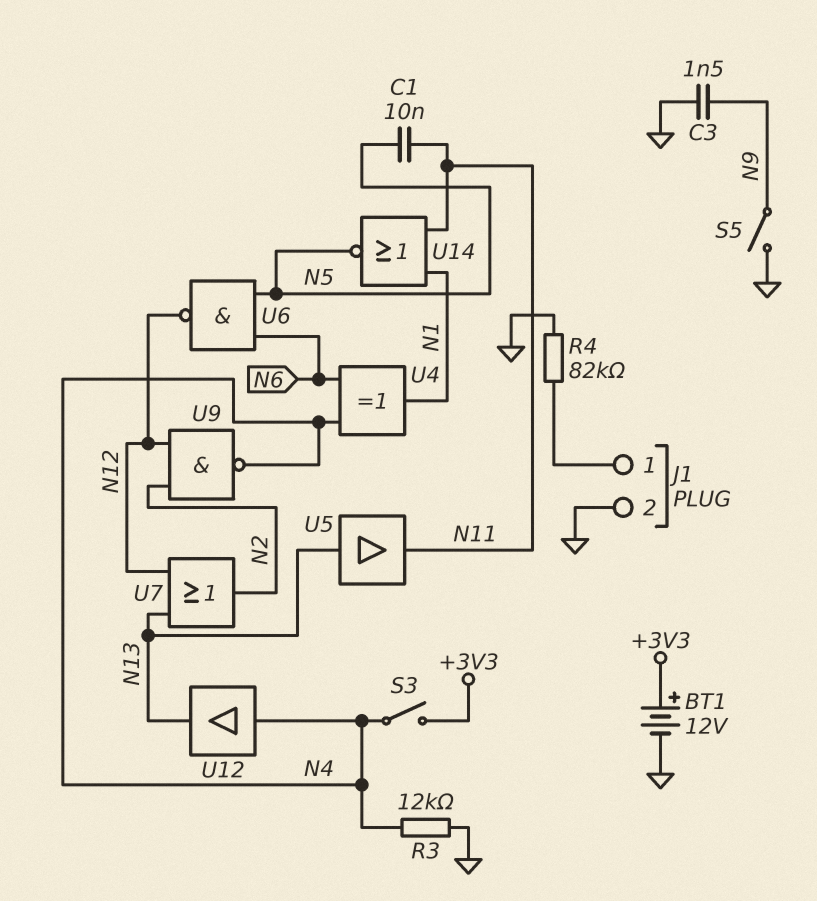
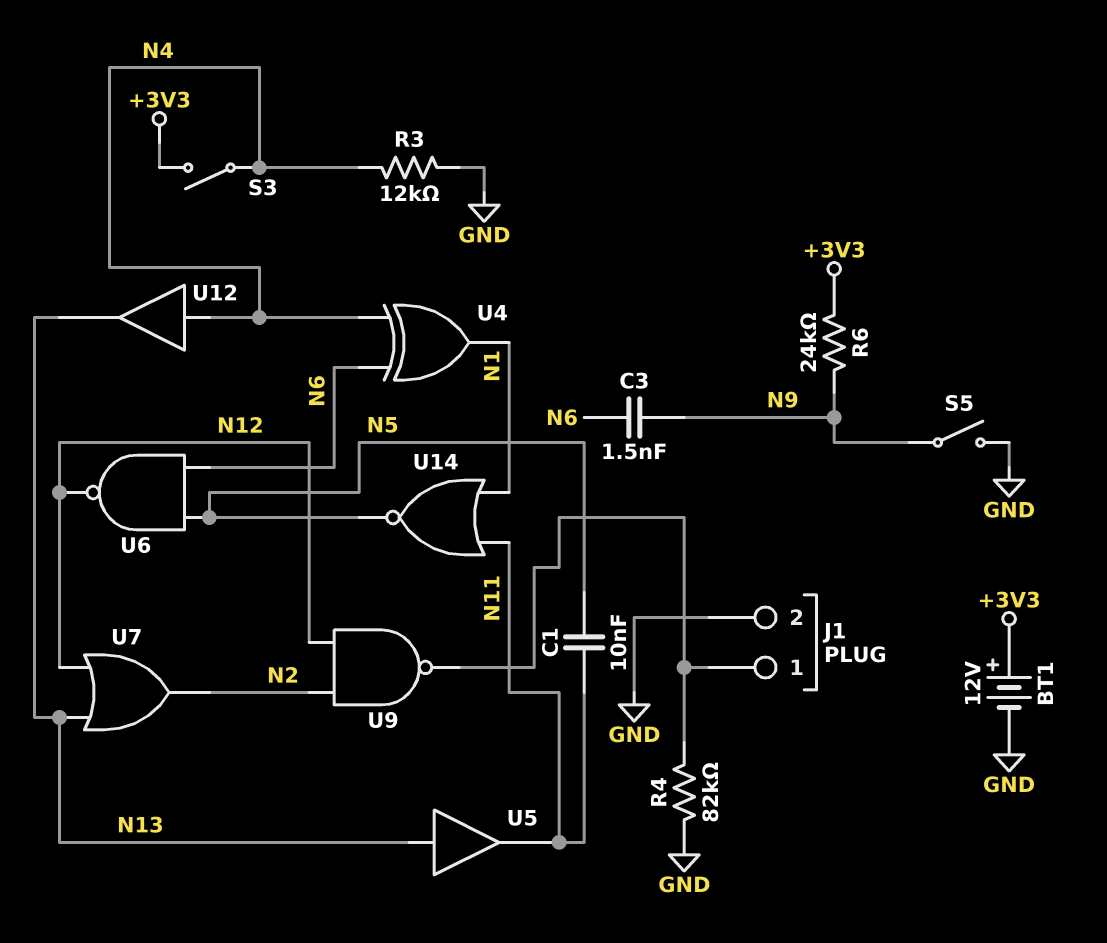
C3: 1.5nF (GND, N9) -> 1.5nF (N6, N9)
R6: none -> 24k (+3V3, N9)
U9: NAND (in N2, in N12, out N4) -> NAND (in N2, in N12, out J1/1)

